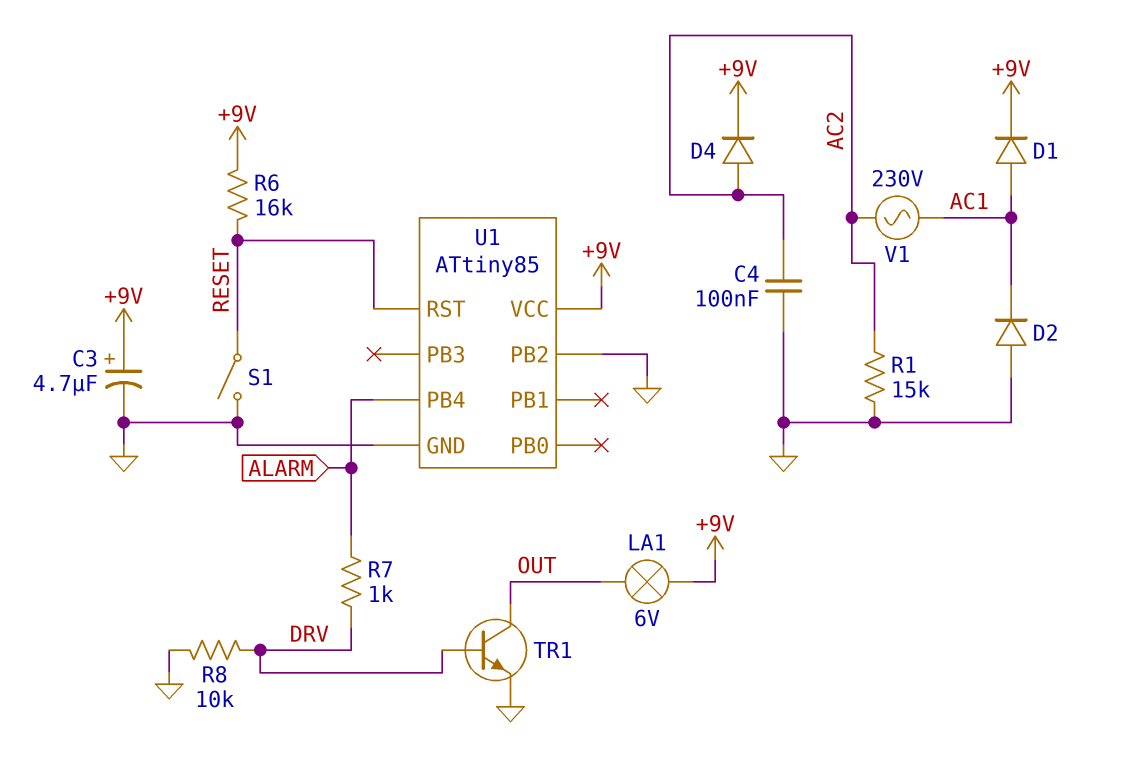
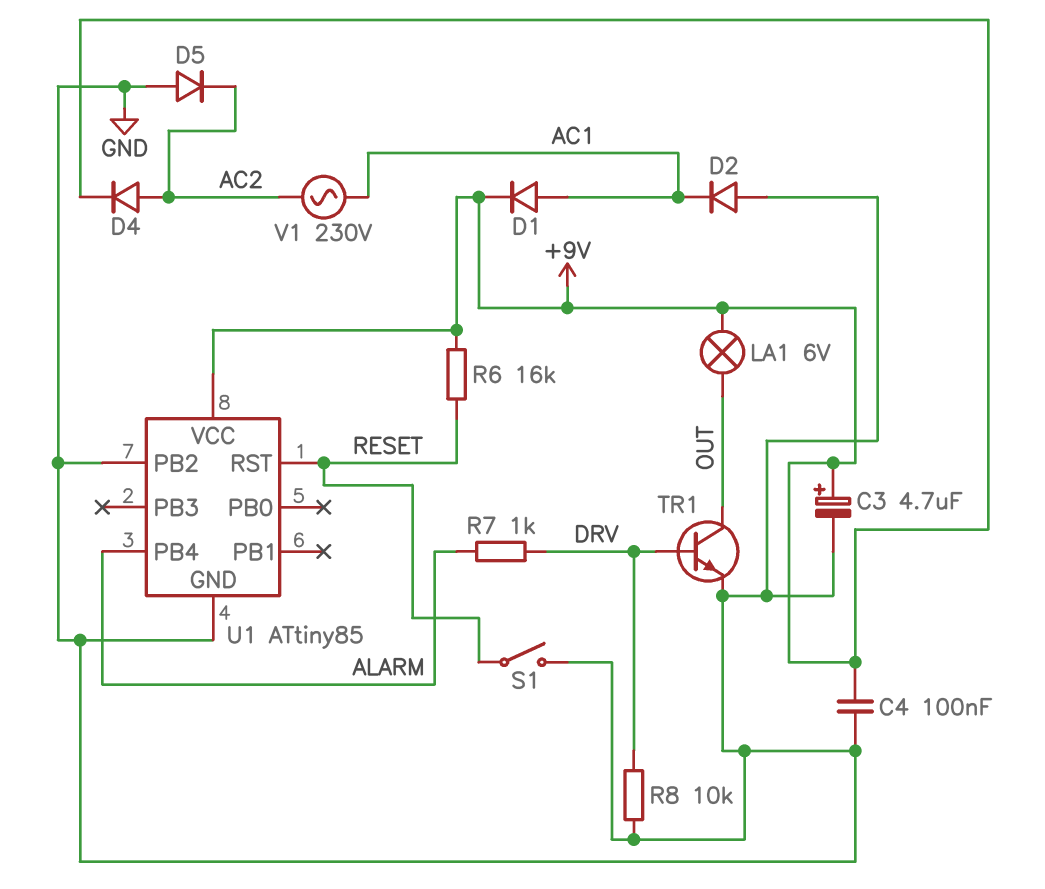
C4: 100nF (AC2, GND) -> 100nF (+9V, GND)
D5: none -> diode (A GND, K AC2)
R1: 15k (AC2, GND) -> none

